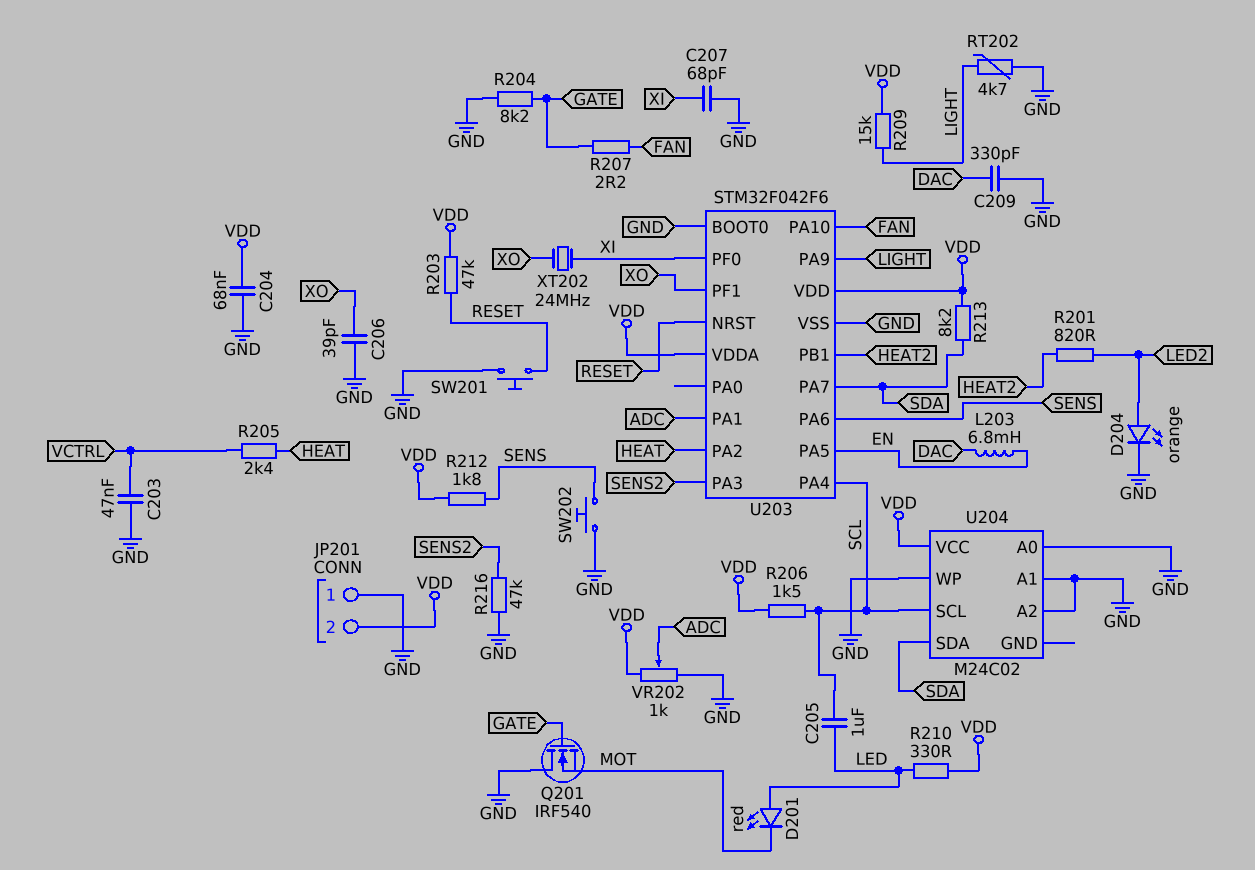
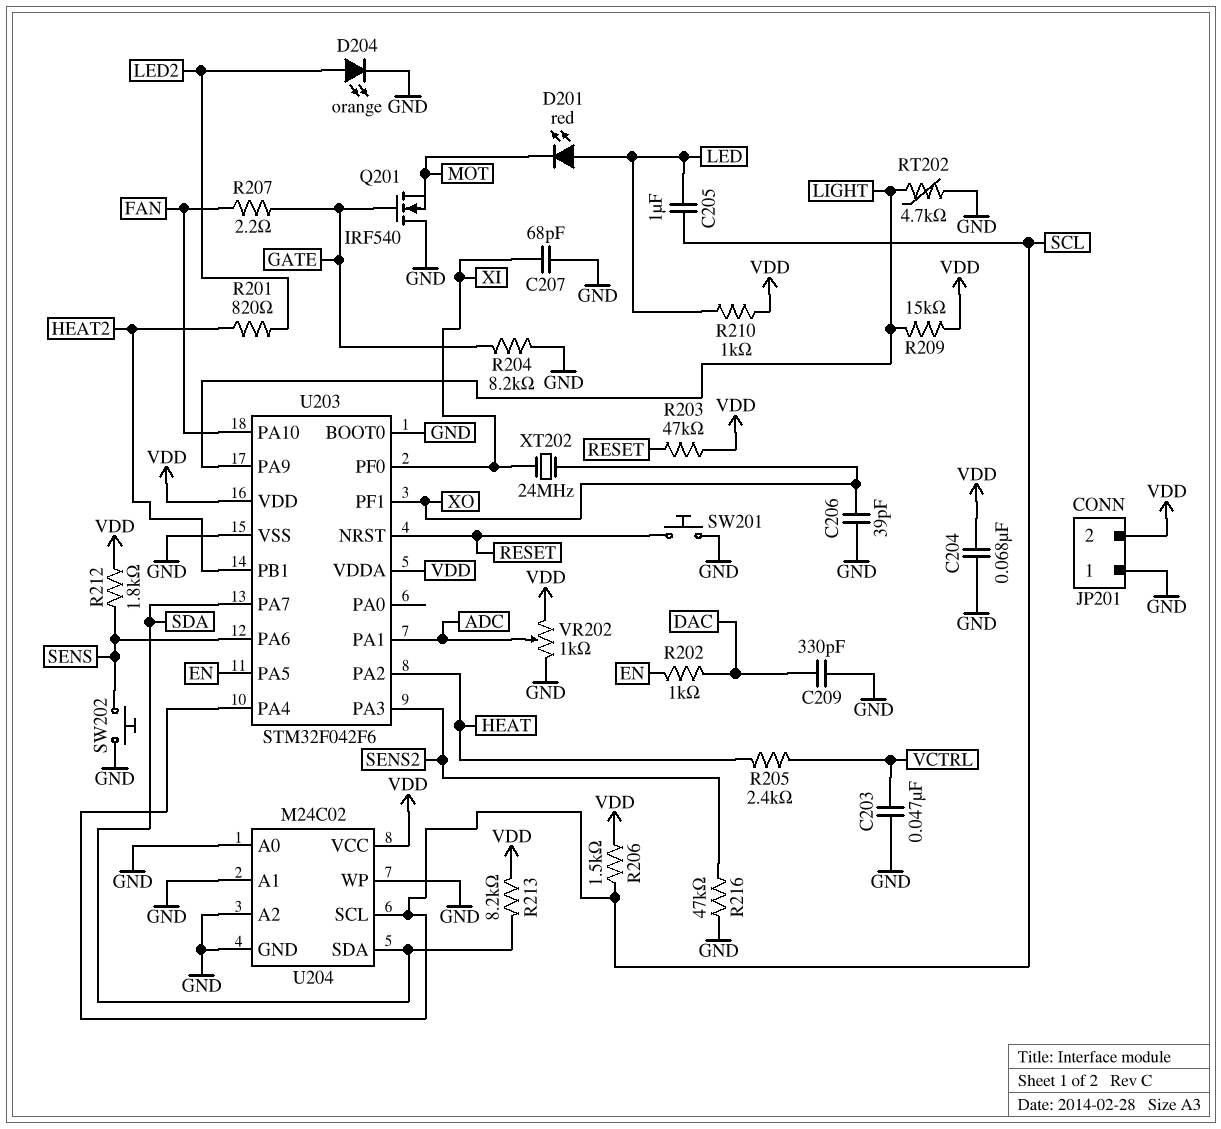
L203: 6.8mH (DAC, EN) -> none
R202: none -> 1k (DAC, EN)
R210: 330 (LED, VDD) -> 1k (LED, VDD)
U204 pin GND: none -> GND

